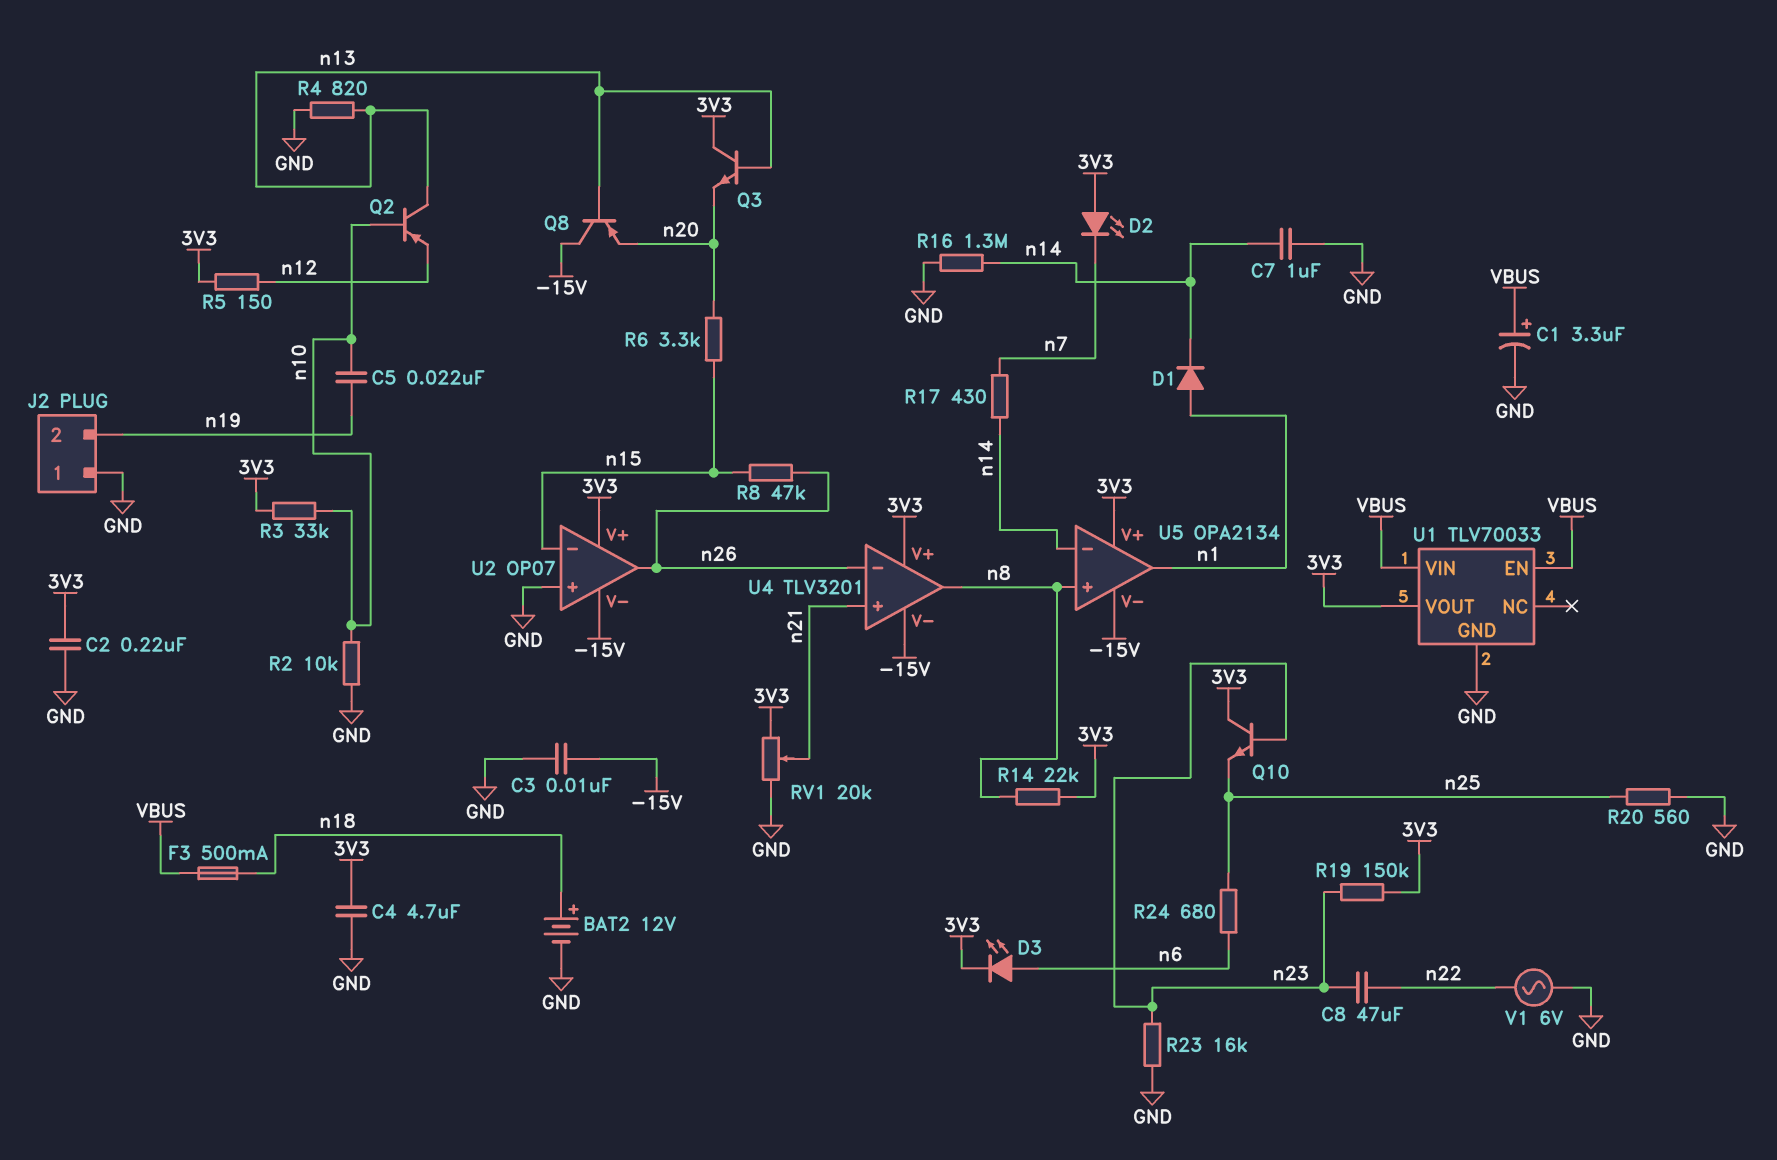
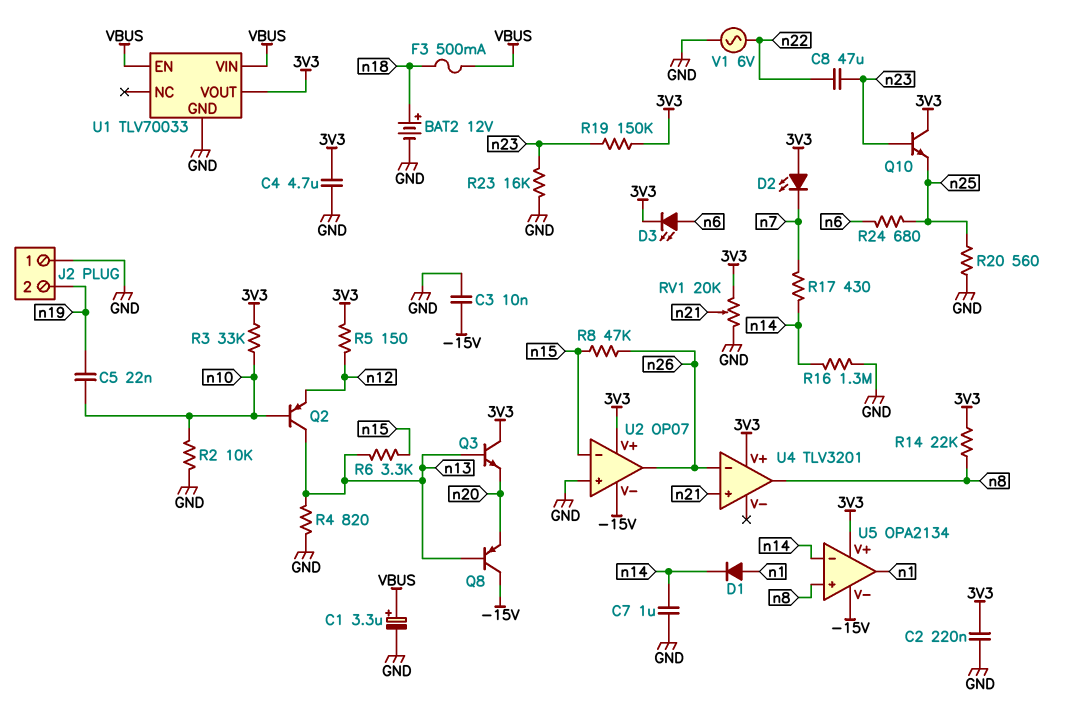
R6: 3.3k (n15, n20) -> 3.3k (n13, n15)
U4 pin V-: -15V -> none

